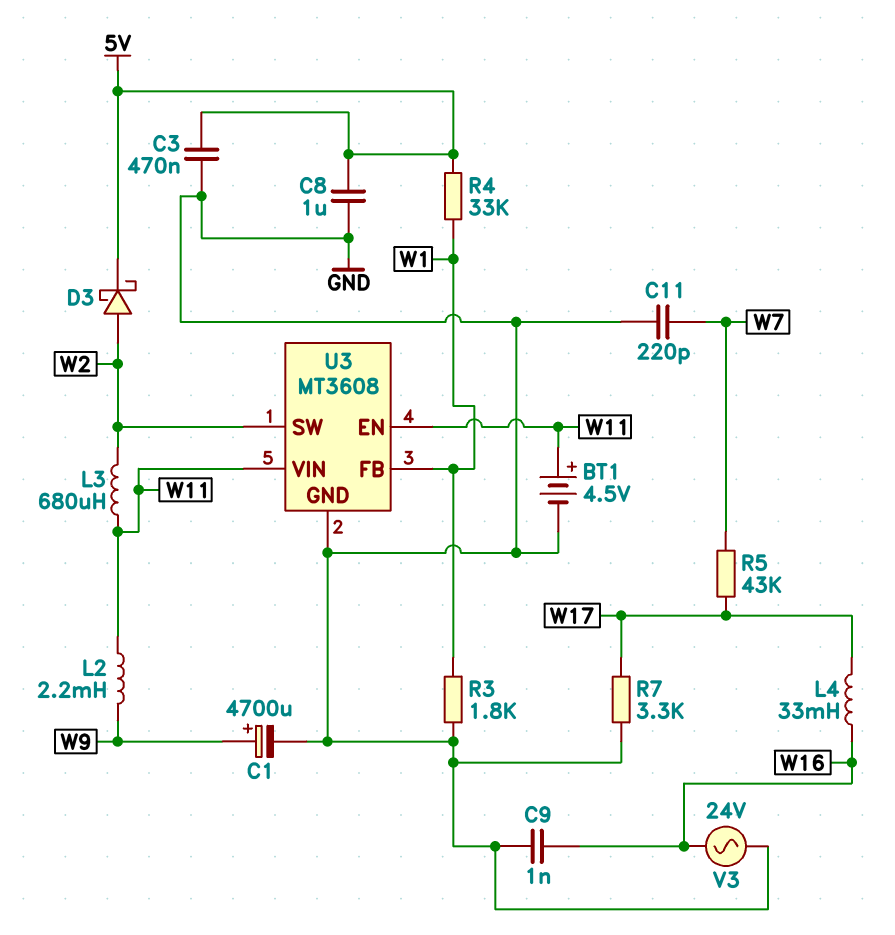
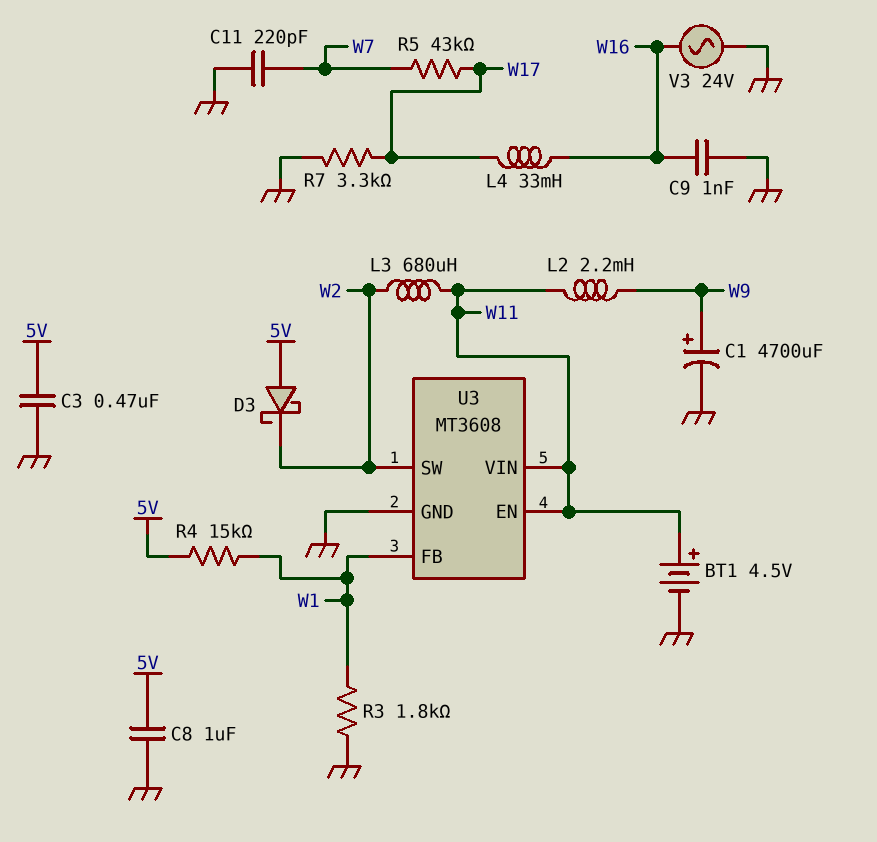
D3: schottky (A W2, K 5V) -> schottky (A 5V, K W2)
R4: 33k (5V, W1) -> 15k (5V, W1)

